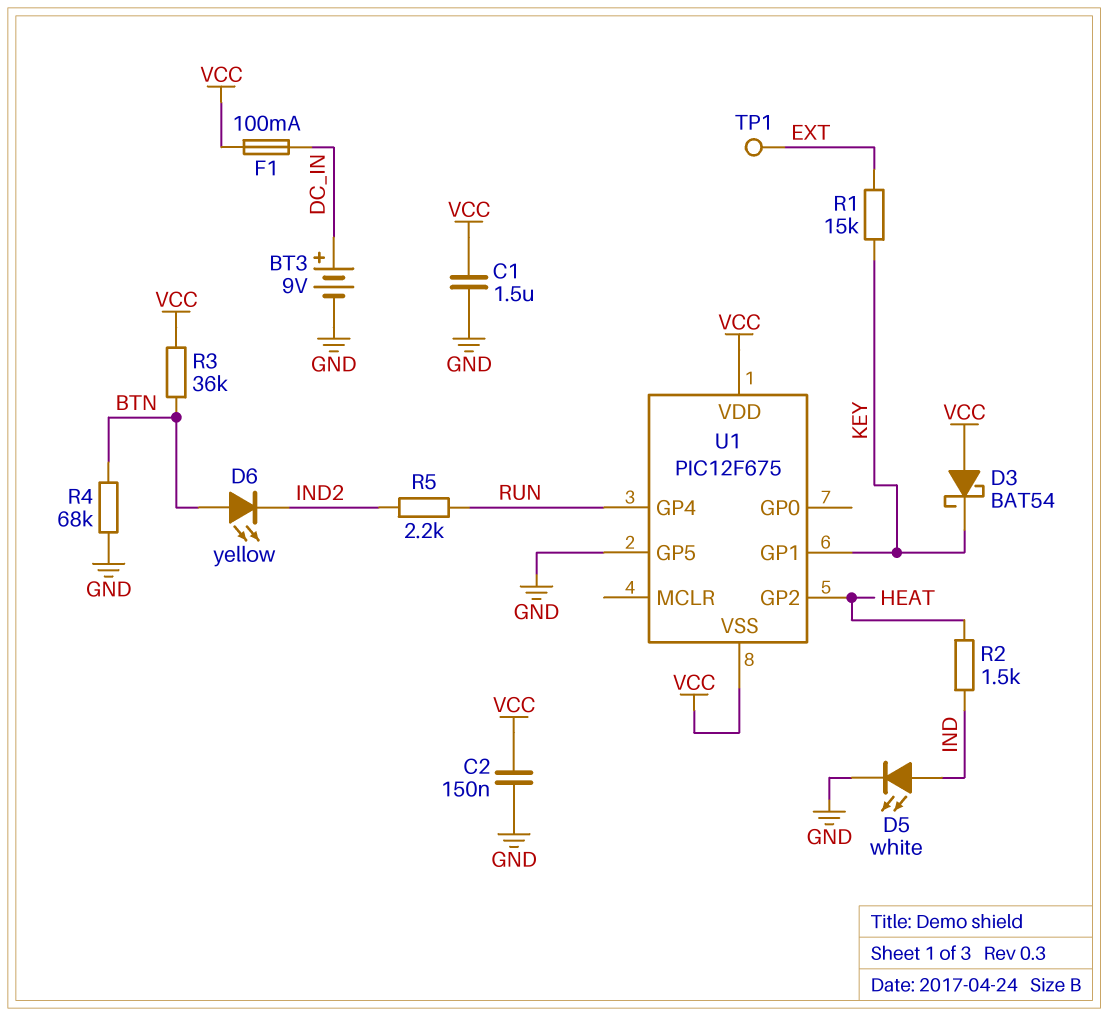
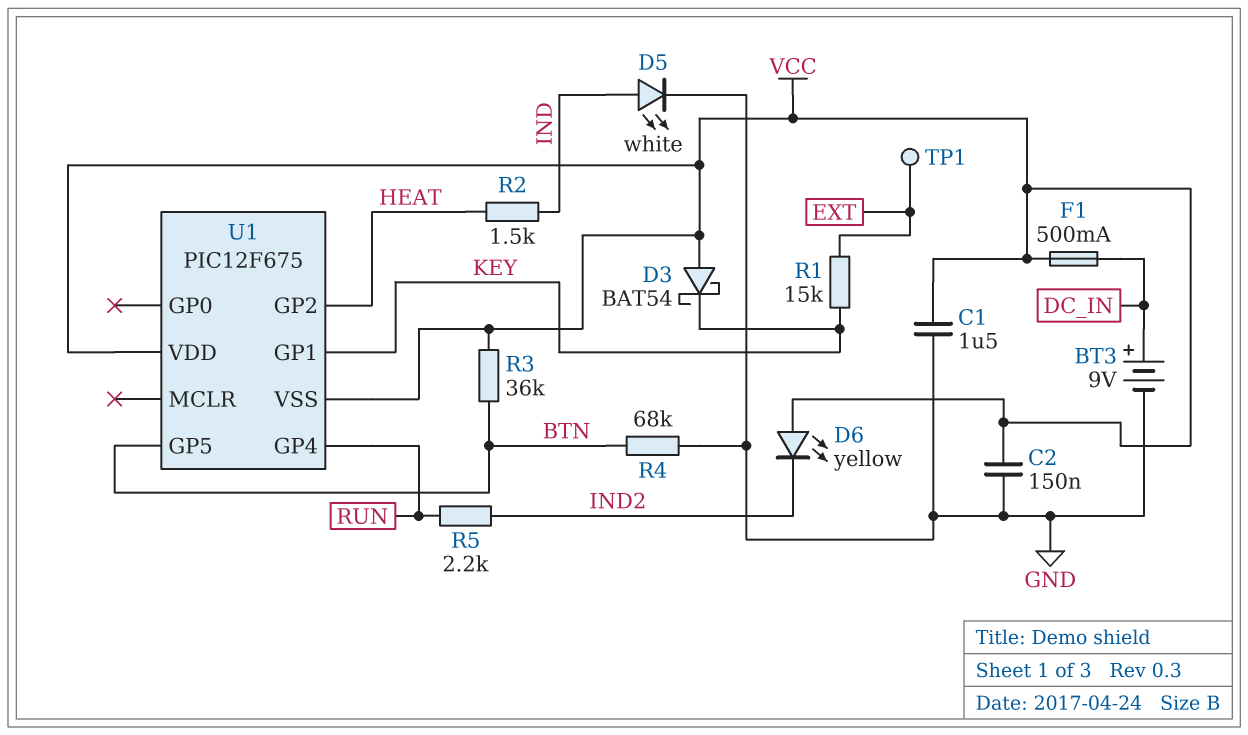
D6: LED yellow (A BTN, K IND2) -> LED yellow (A VCC, K IND2)
F1: 100mA (DC_IN, VCC) -> 500mA (DC_IN, VCC)
U1 pin GP5: GND -> BTN

